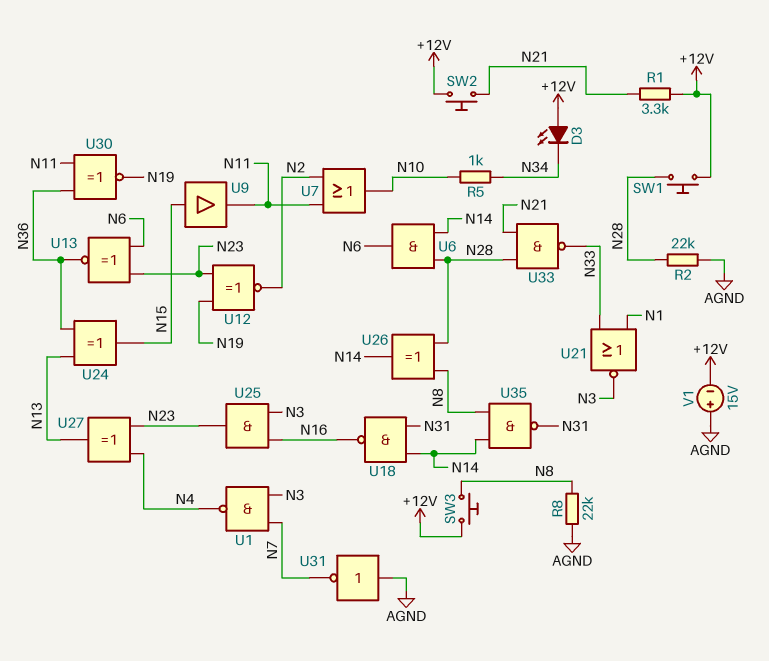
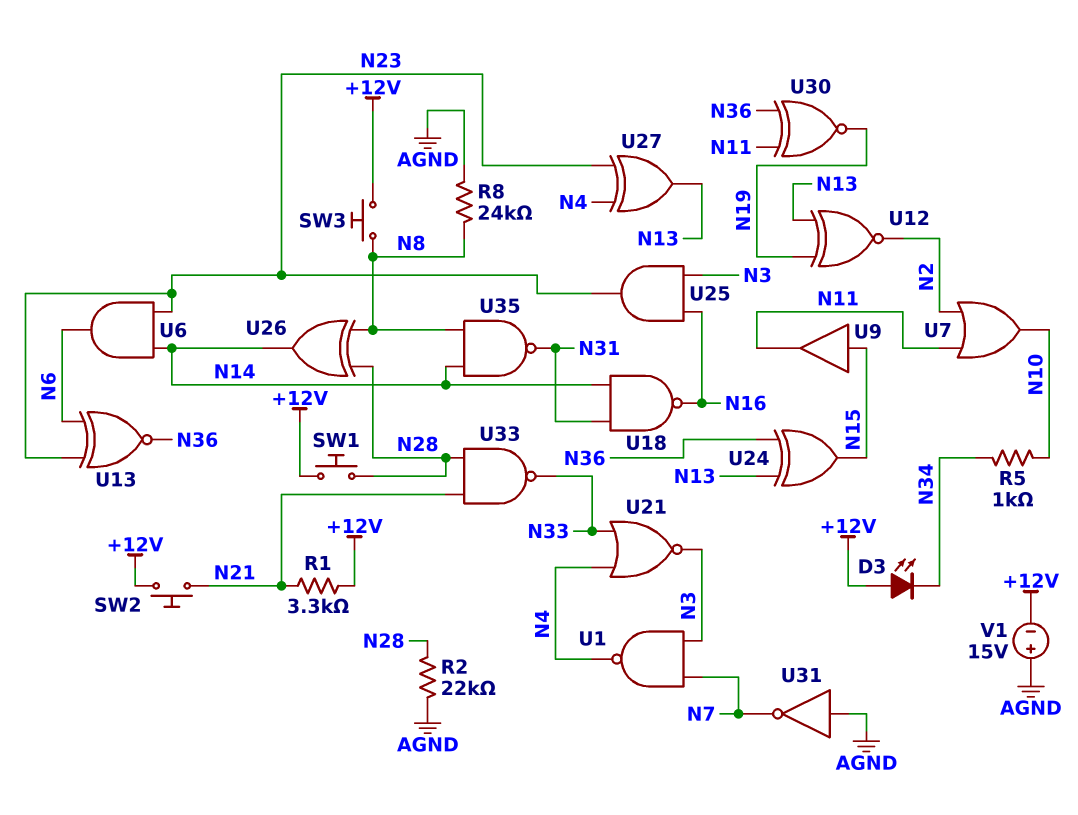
R8: 22k (AGND, N8) -> 24k (AGND, N8)
U6: AND (in N14, in N28, out N6) -> AND (in N14, in N23, out N6)
U12: XNOR (in N19, in N23, out N2) -> XNOR (in N13, in N19, out N2)
U21: NOR (in N1, in N33, out N3) -> NOR (in N4, in N33, out N3)

